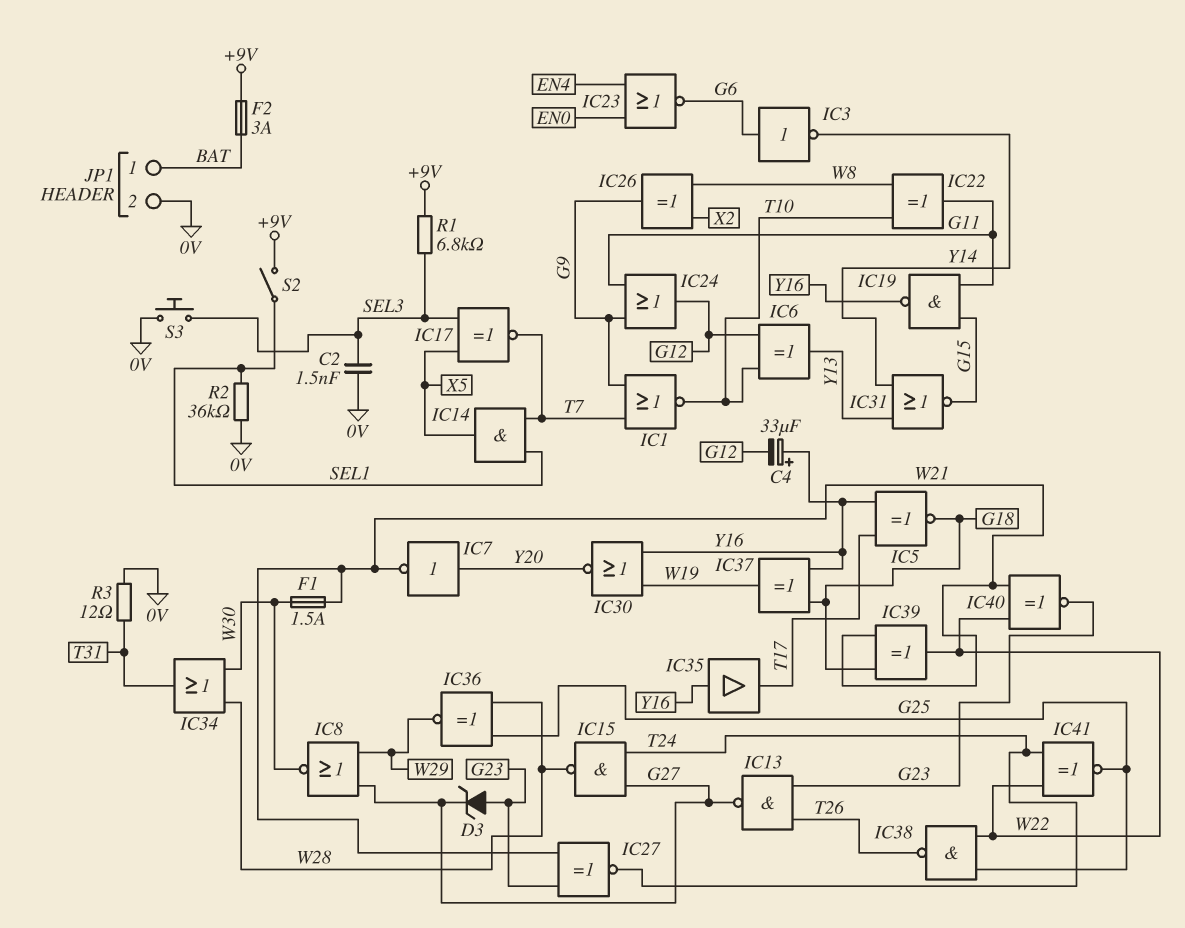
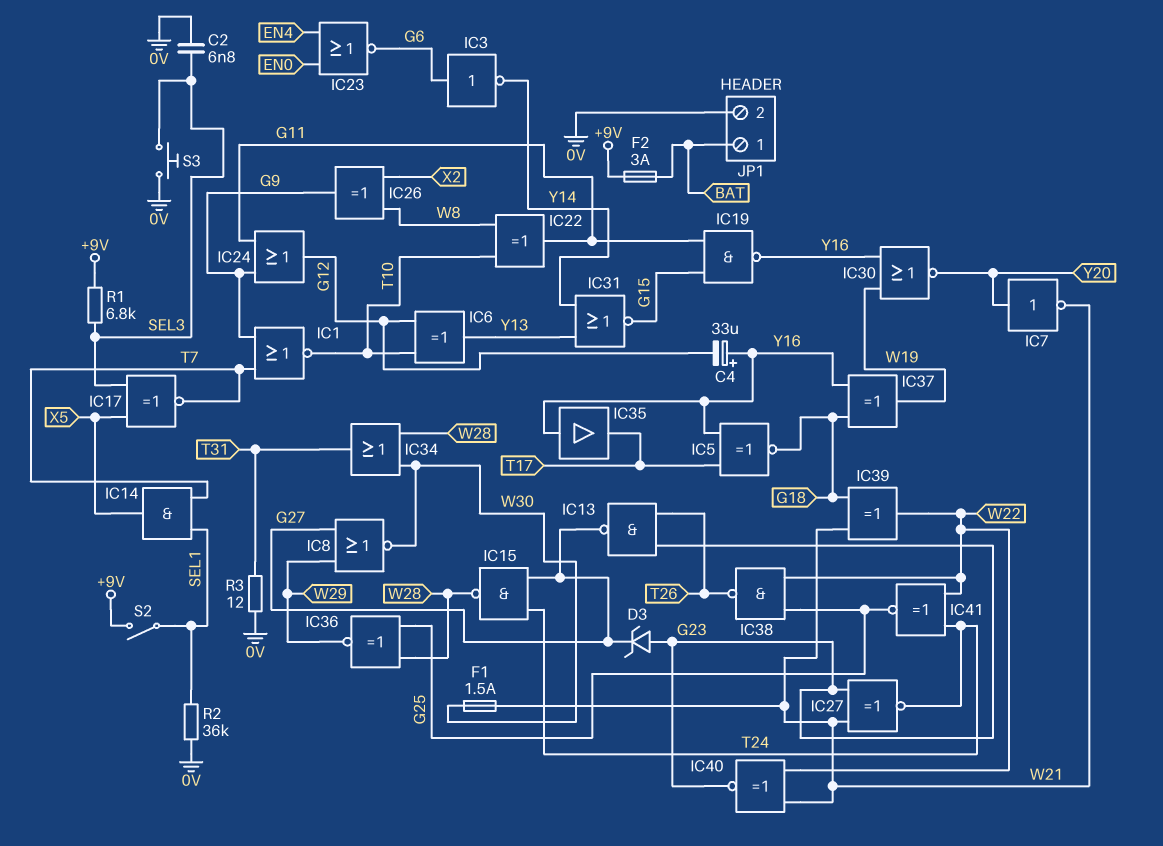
C2: 1.5nF (0V, SEL3) -> 6.8nF (0V, SEL3)

